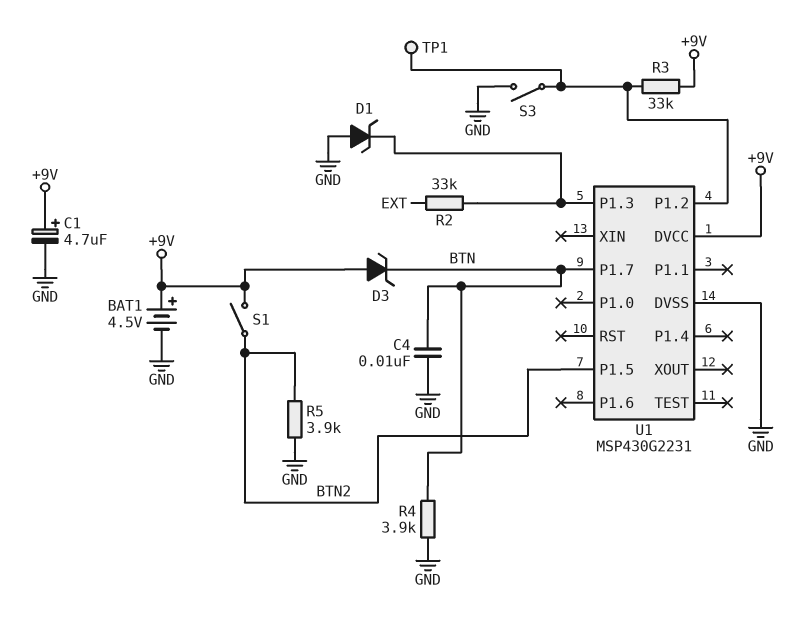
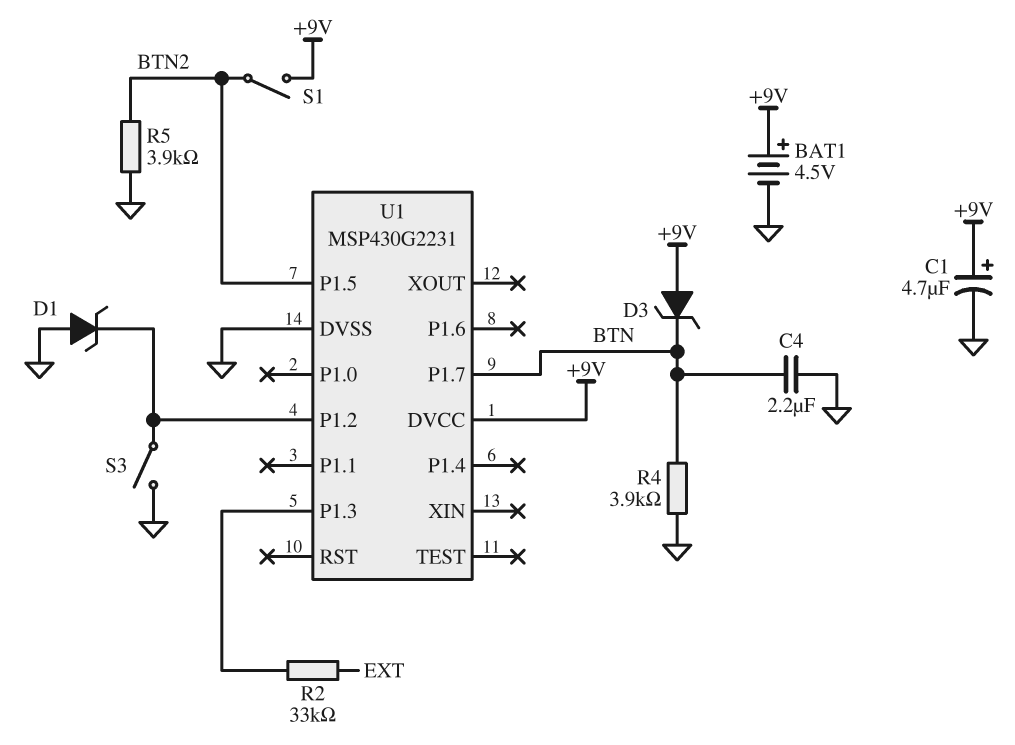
C4: 10nF (BTN, GND) -> 2.2uF (BTN, GND)
D1: zener (A GND, K U1/P1.3) -> zener (A GND, K U1/P1.2)
R3: 33k (+9V, U1/P1.2) -> none
TP1: test point (U1/P1.2) -> none

